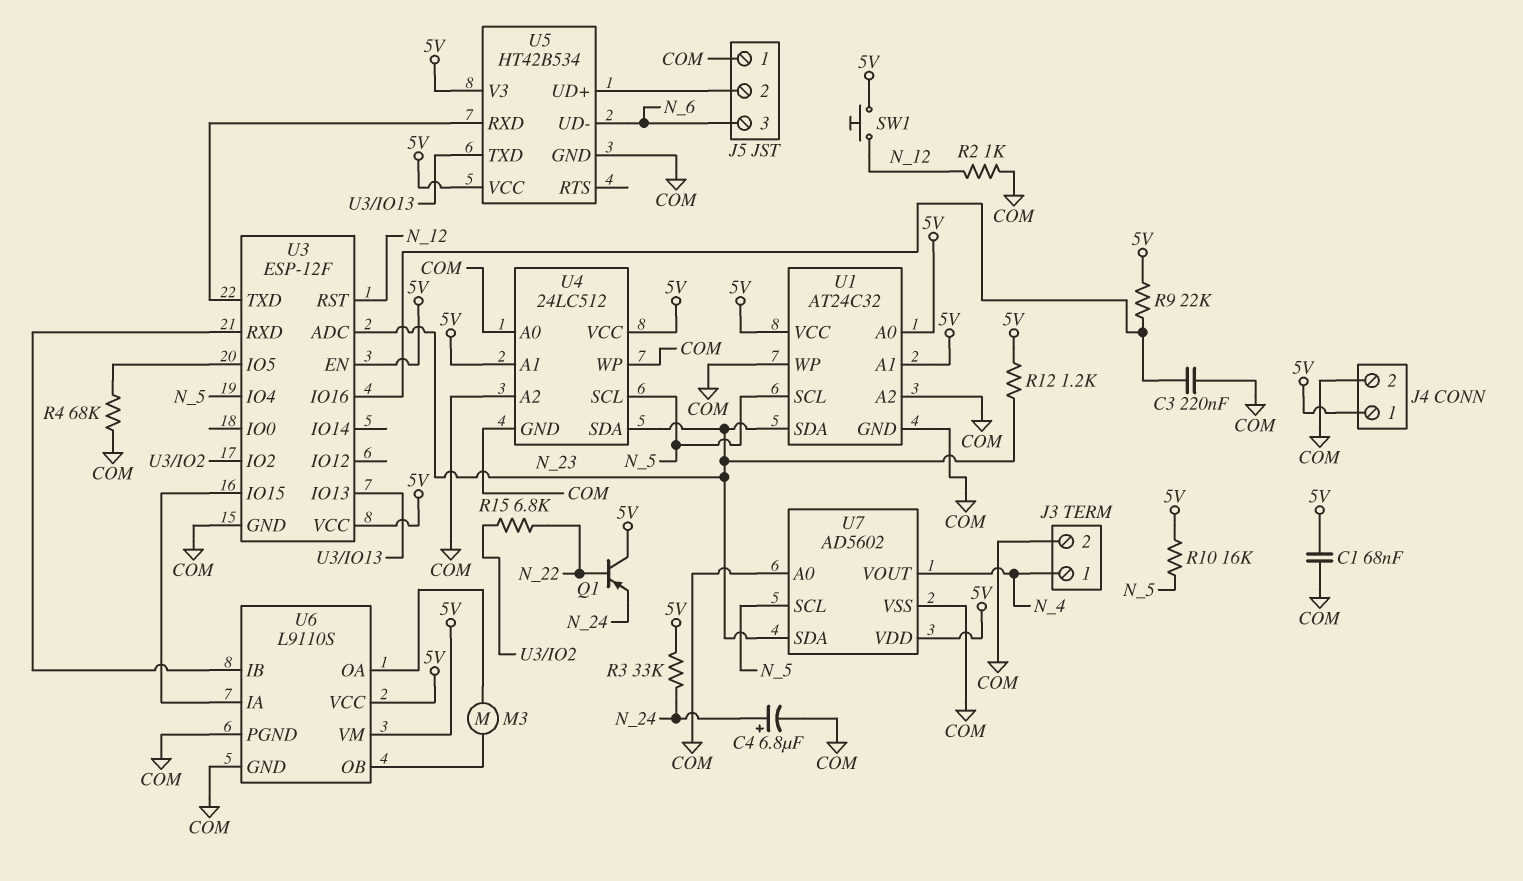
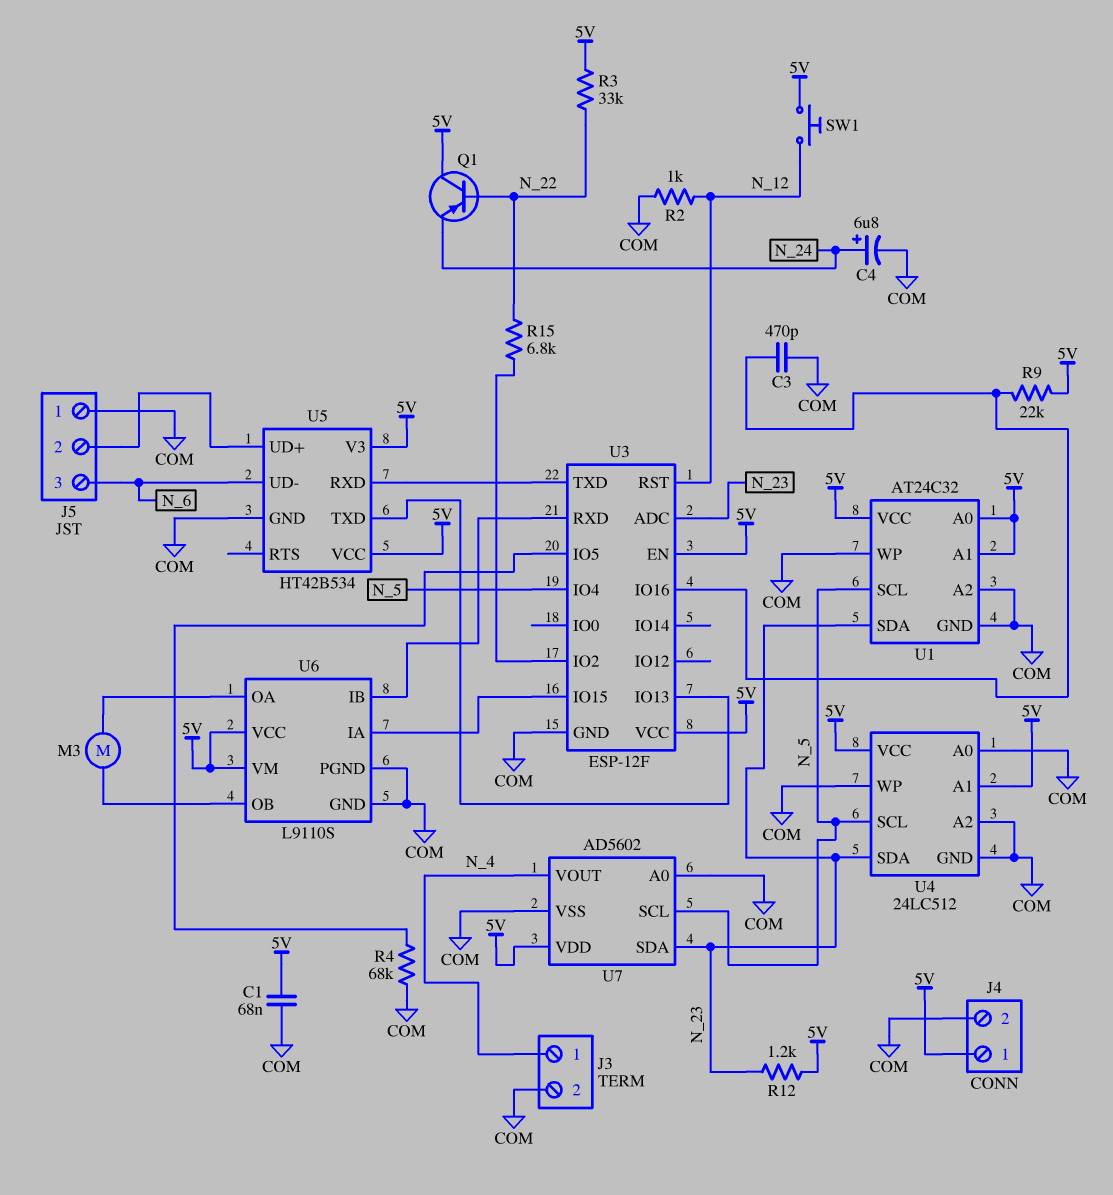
C3: 220nF (COM, U3/IO16) -> 470pF (COM, U3/IO16)
R3: 33k (5V, N_24) -> 33k (5V, N_22)
R10: 16k (5V, N_5) -> none

